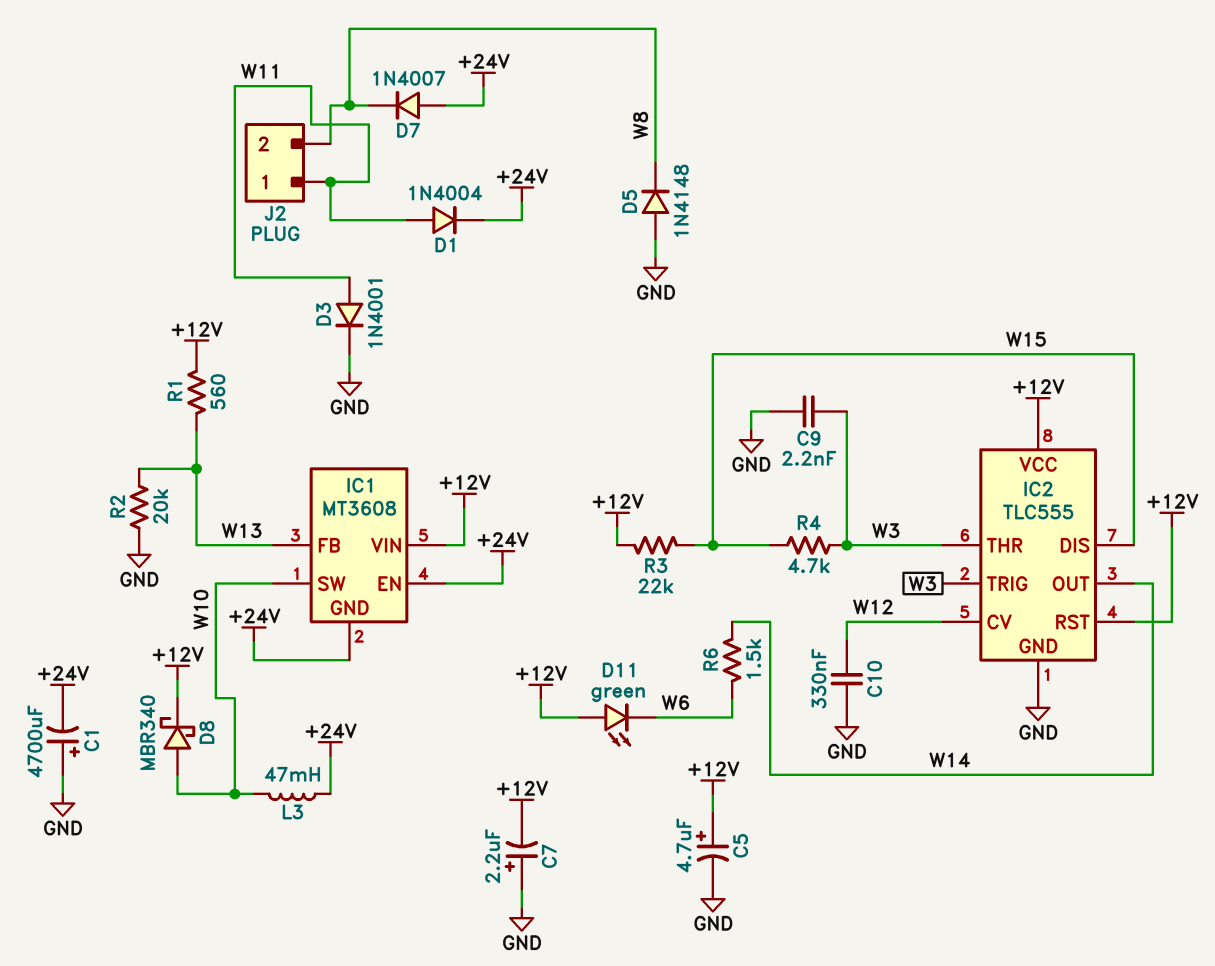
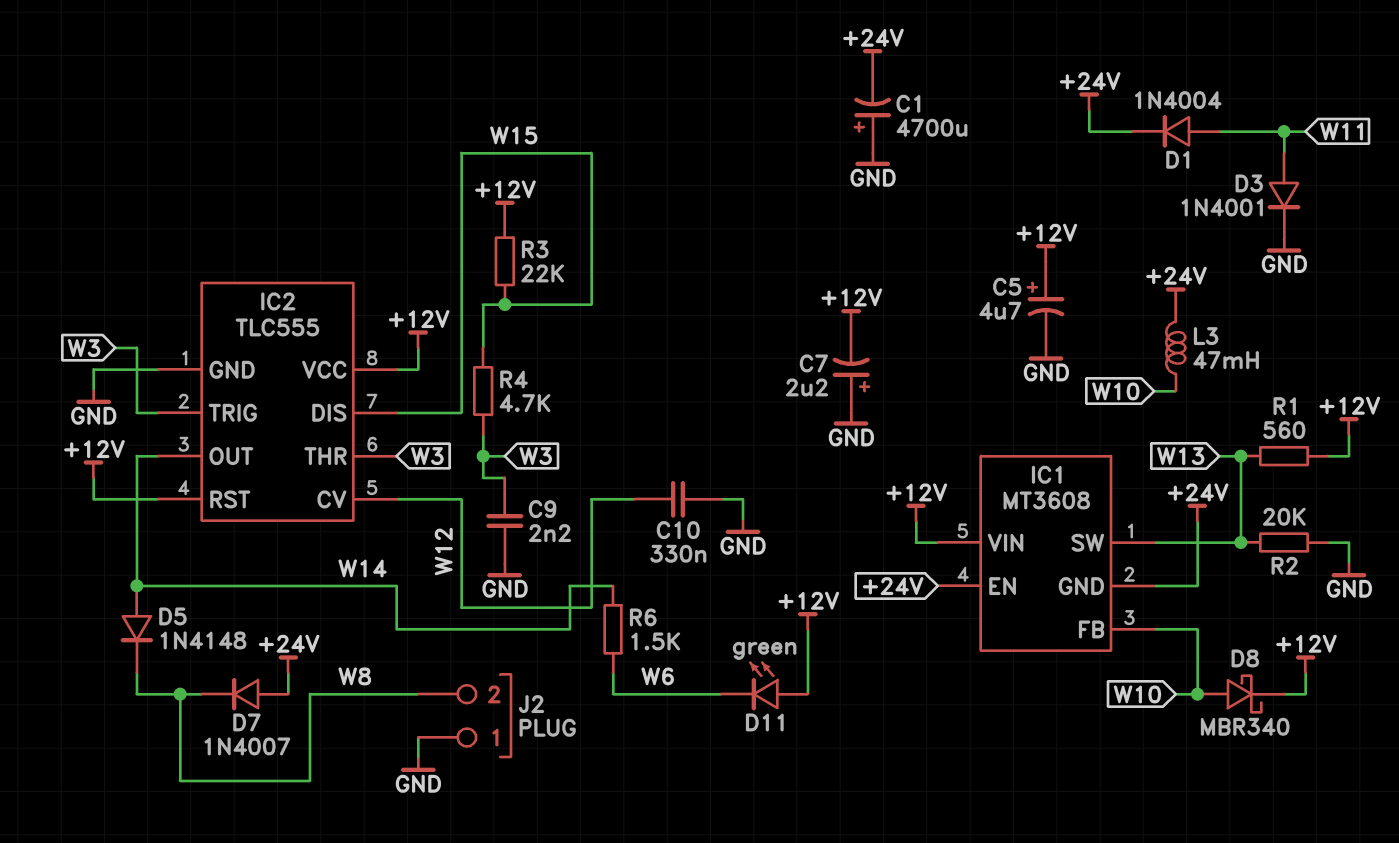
D5: diode 1N4148 (A GND, K W8) -> diode 1N4148 (A W14, K W8)
IC1 pin FB: W13 -> W10
IC1 pin SW: W10 -> W13
J2 pin 1: W11 -> GND

